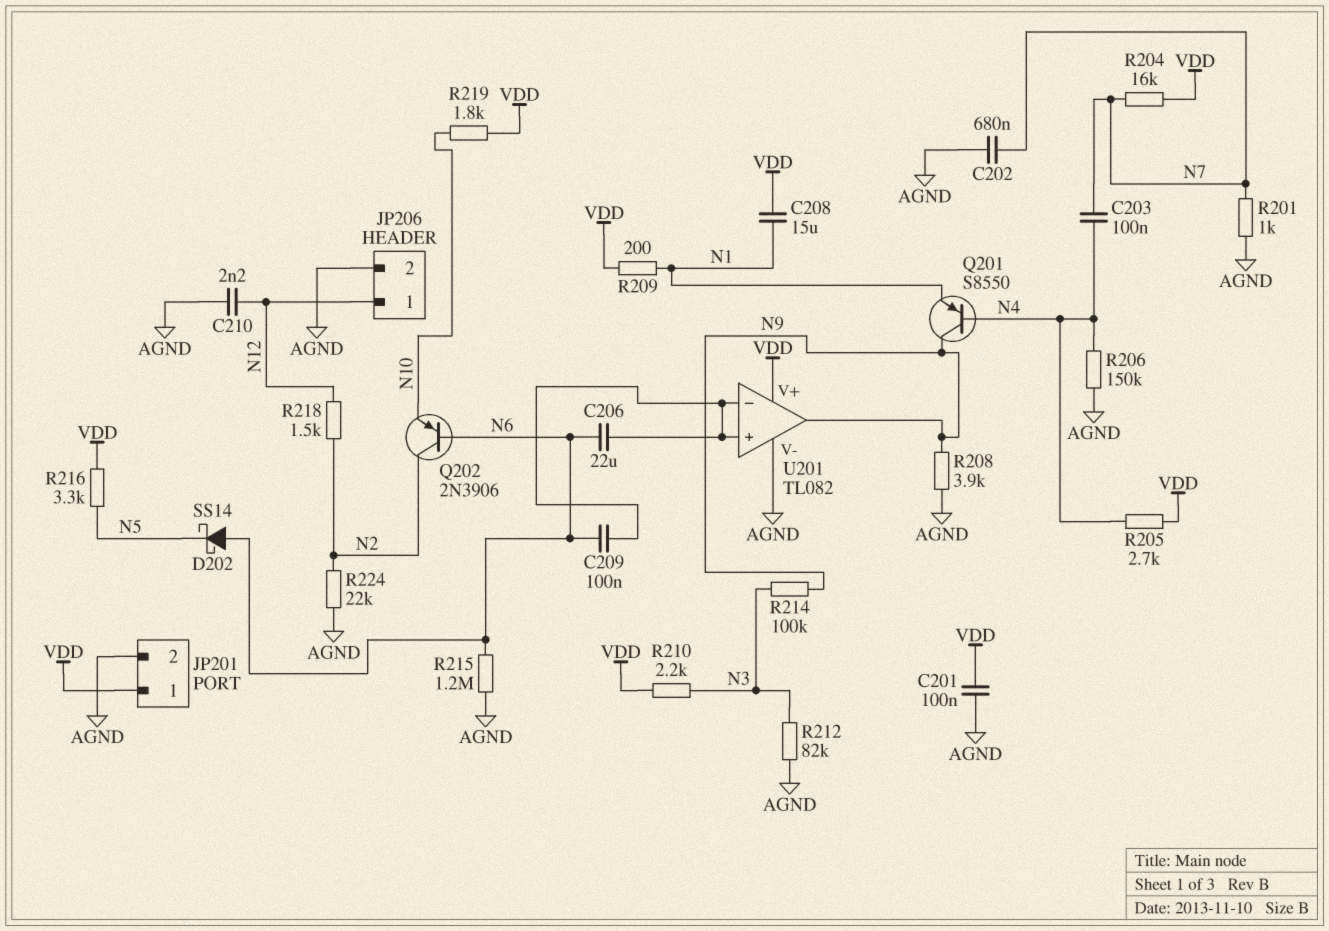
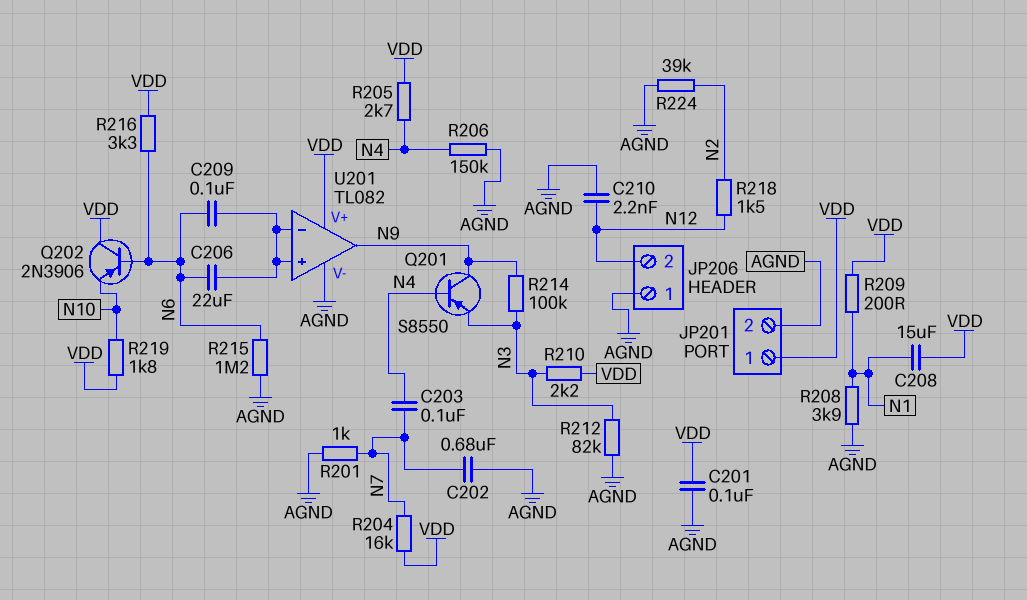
D202: schottky SS14 (A N6, K N5) -> none
JP206 pin 1: N12 -> AGND
JP206 pin 2: AGND -> N12
Q201: PNP S8550 (B N4, C N9, E N1) -> PNP S8550 (B N4, C N9, E N3)
Q202: PNP 2N3906 (B N6, C N2, E N10) -> PNP 2N3906 (B N6, C VDD, E N10)
R208: 3.9k (AGND, N9) -> 3.9k (AGND, N1)
R216: 3.3k (N5, VDD) -> 3.3k (N6, VDD)
R224: 22k (AGND, N2) -> 39k (AGND, N2)

